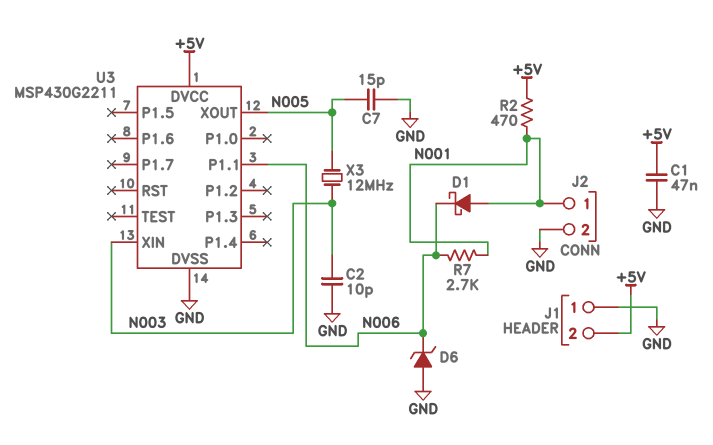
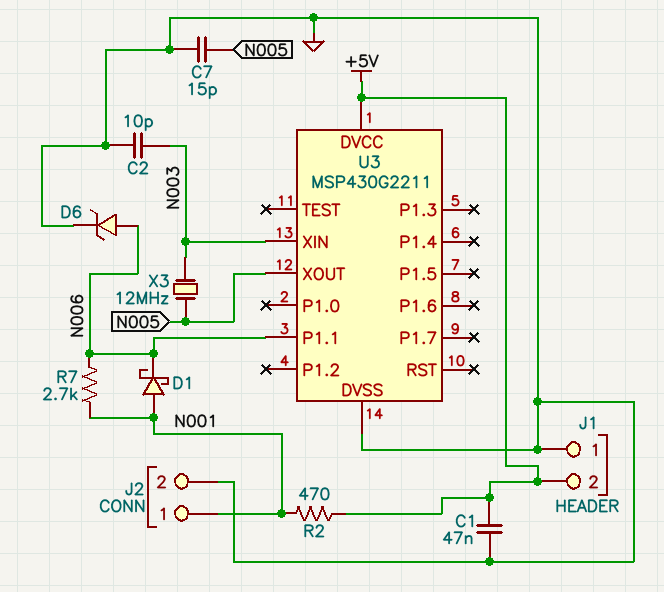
D6: zener (A GND, K N006) -> zener (A N006, K GND)

